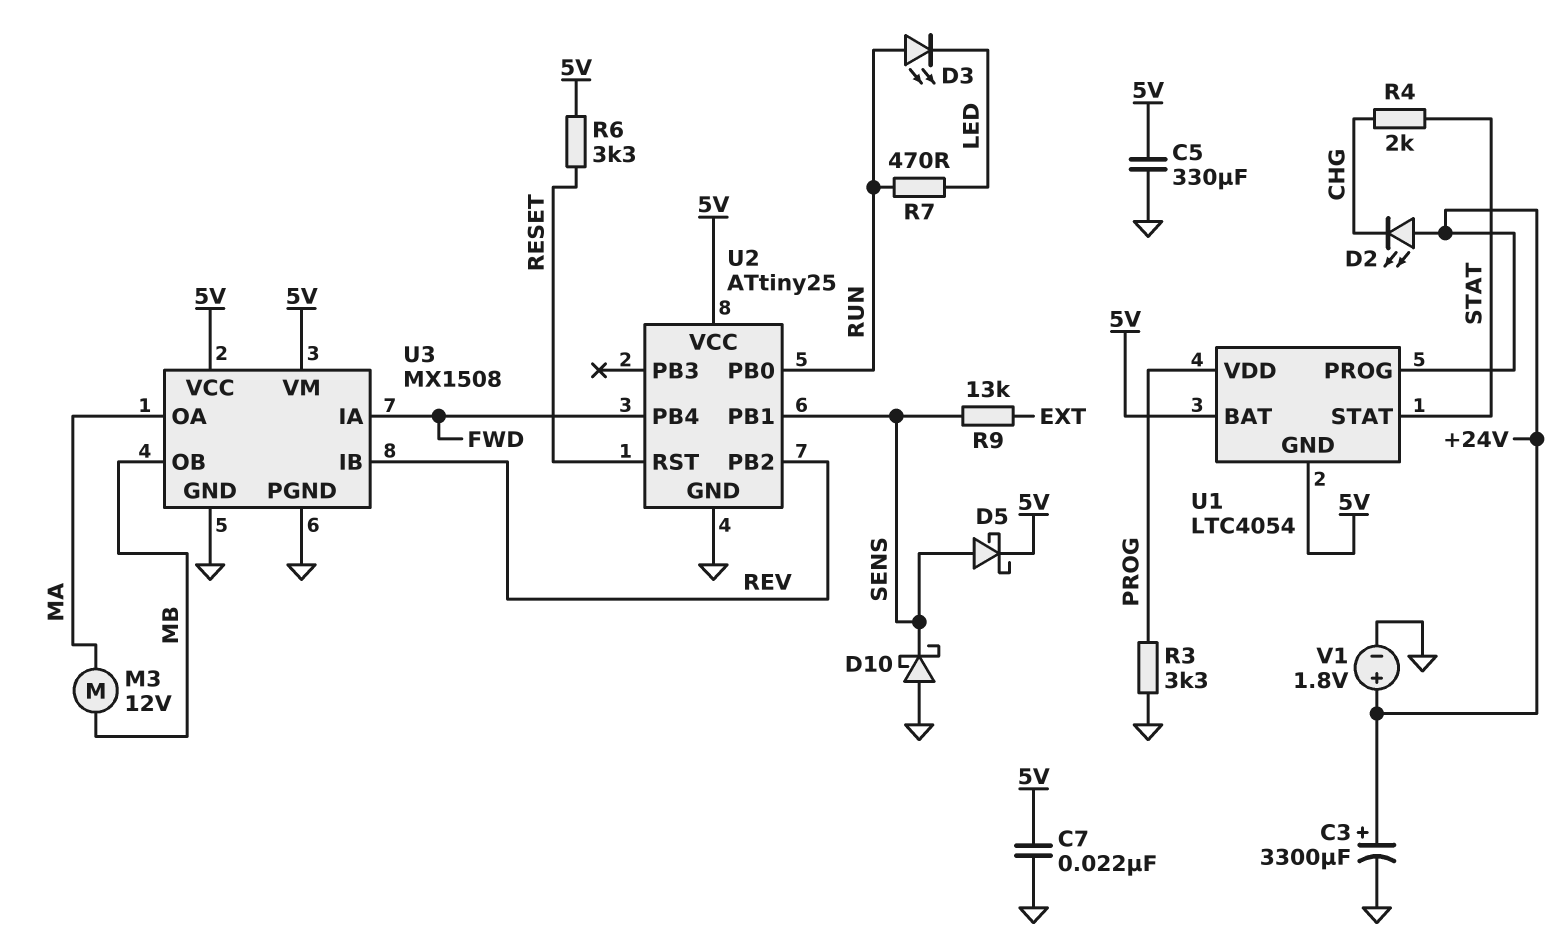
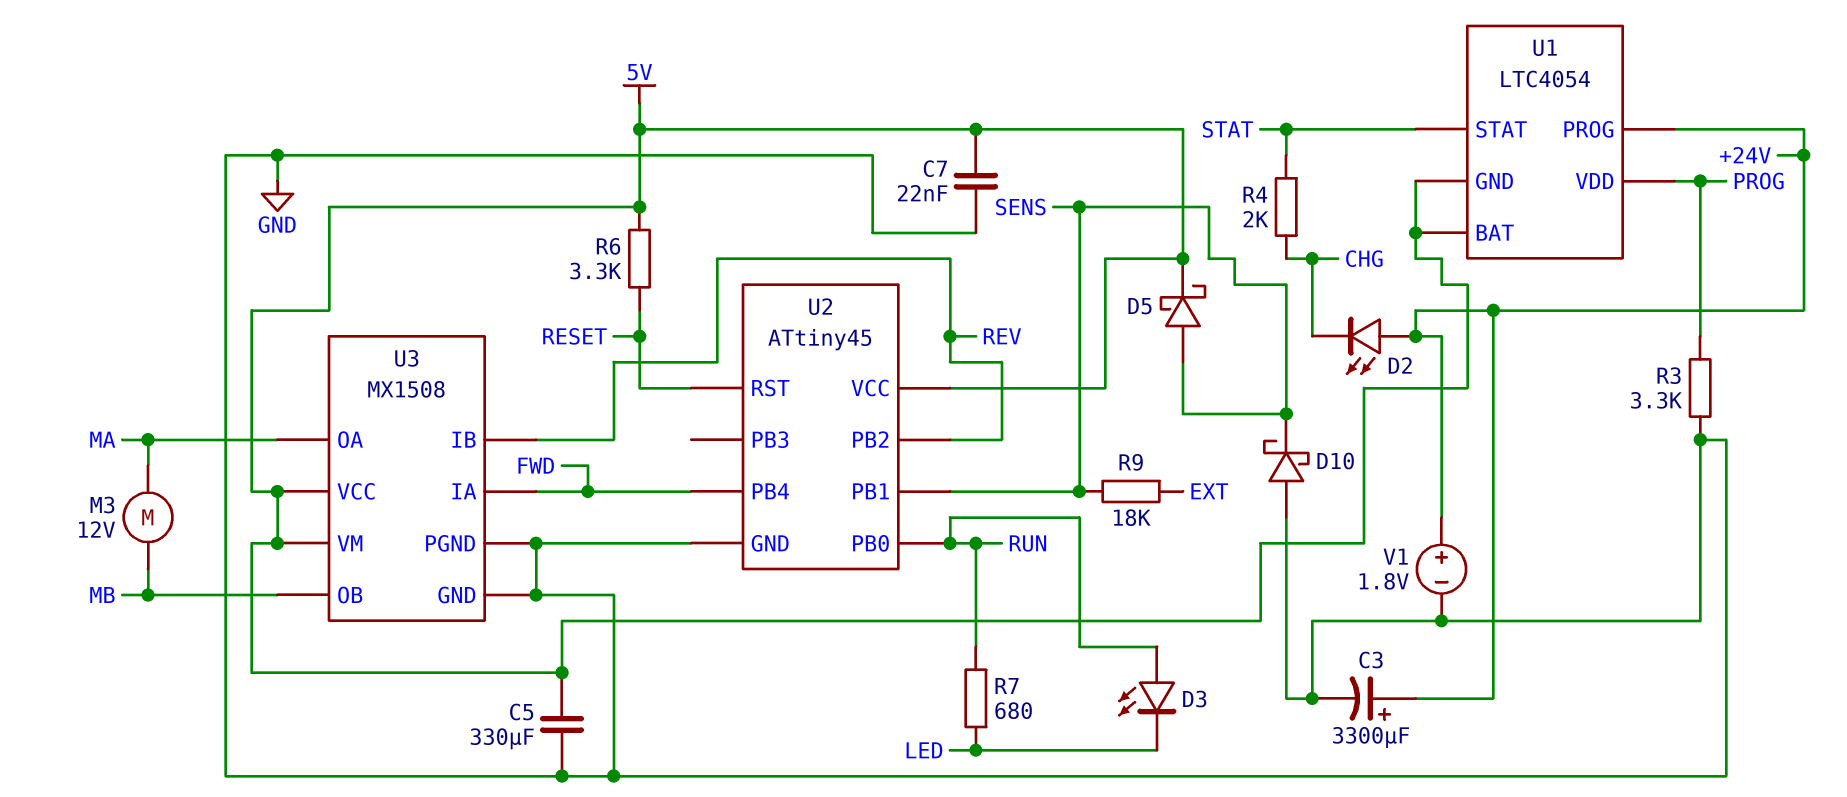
R7: 470 (LED, RUN) -> 680 (LED, RUN)
R9: 13k (EXT, SENS) -> 18k (EXT, SENS)
U2: ATtiny25 -> ATtiny45

